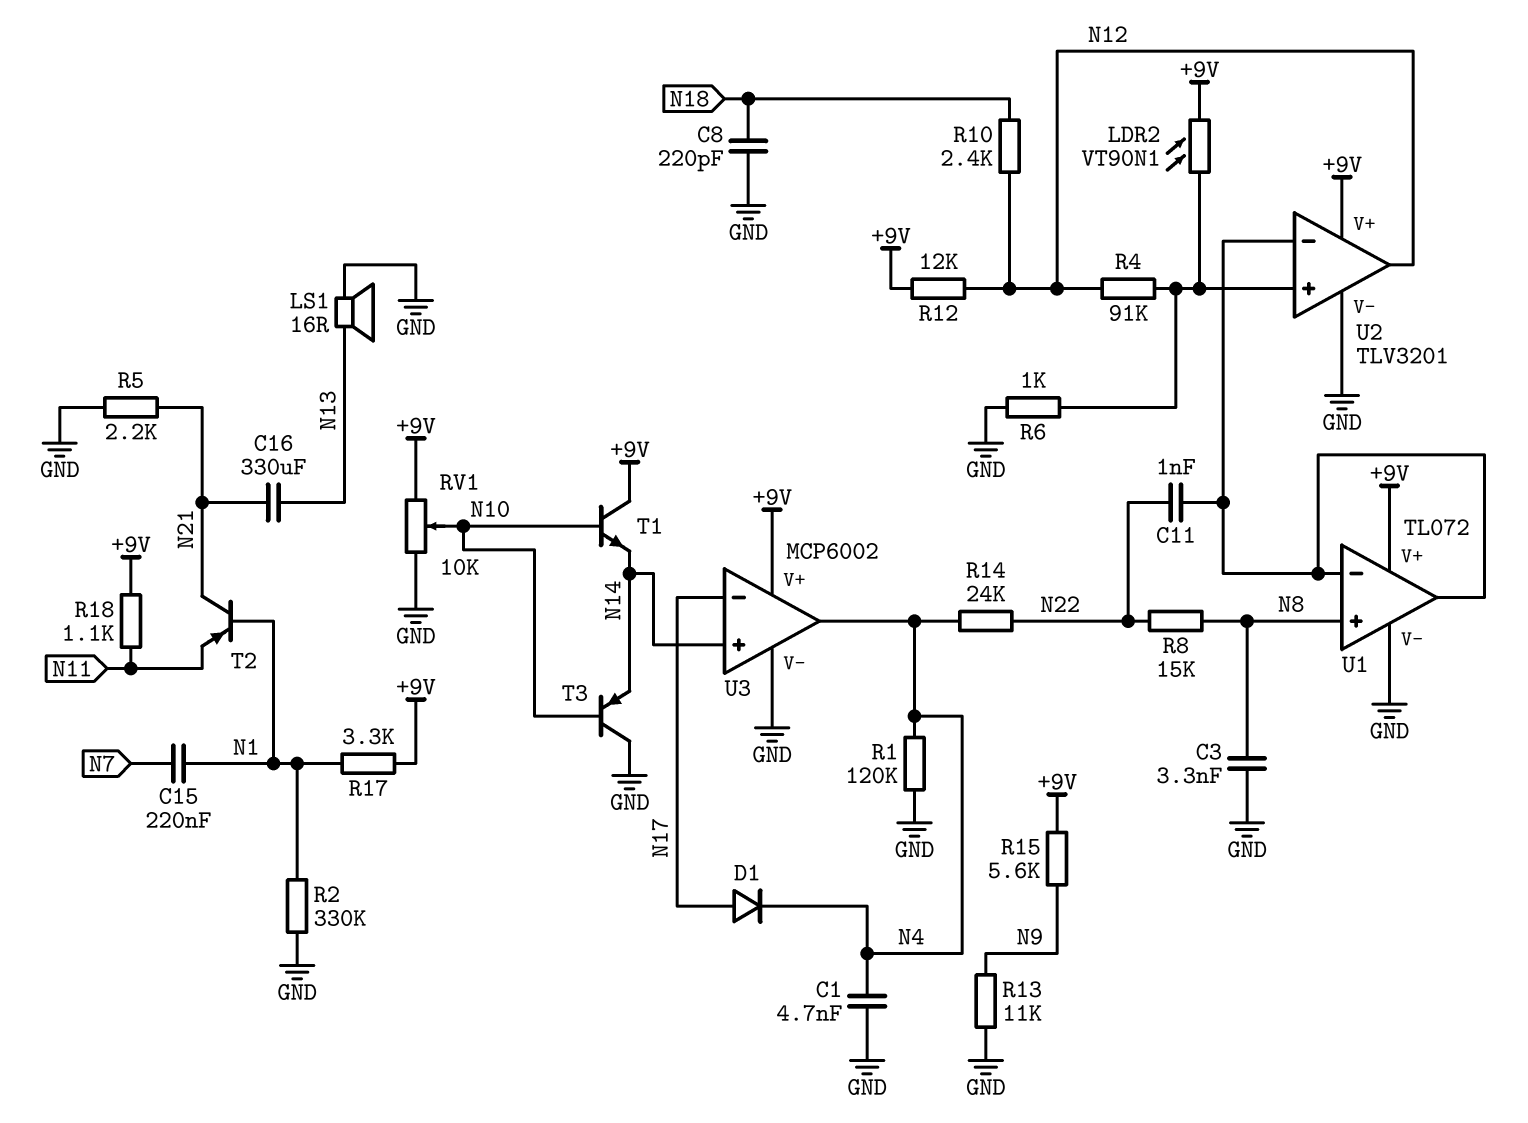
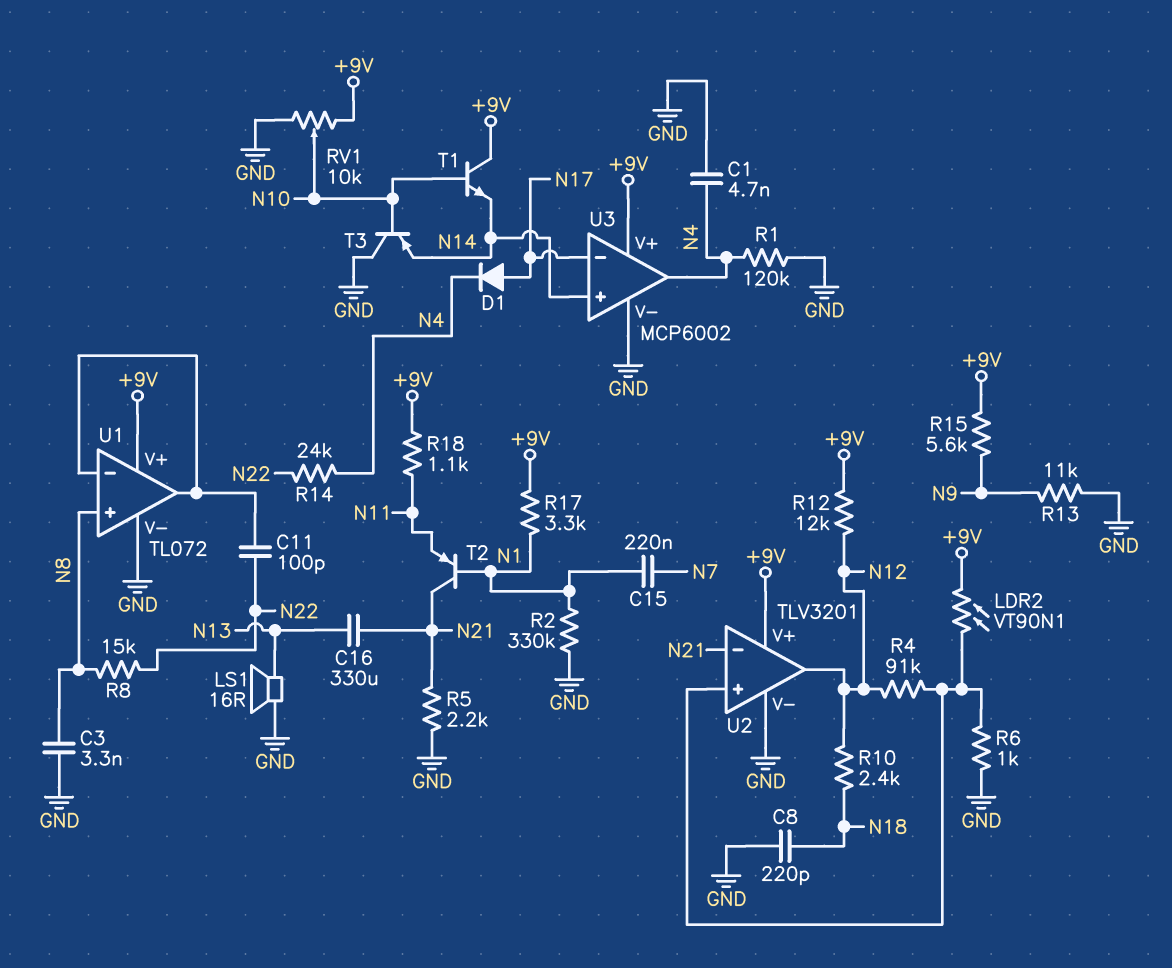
C11: 1nF (N22, U1/in-) -> 100pF (N22, U1/in-)
U2 pin in-: U1/in- -> N21

